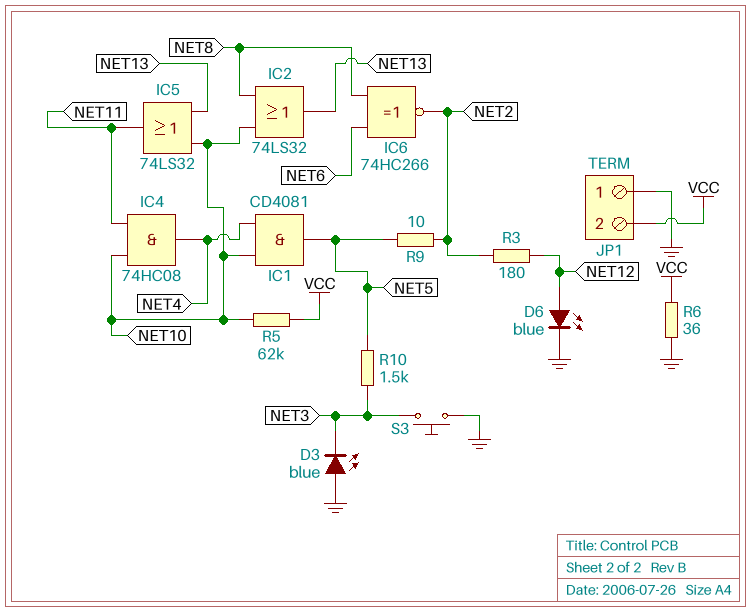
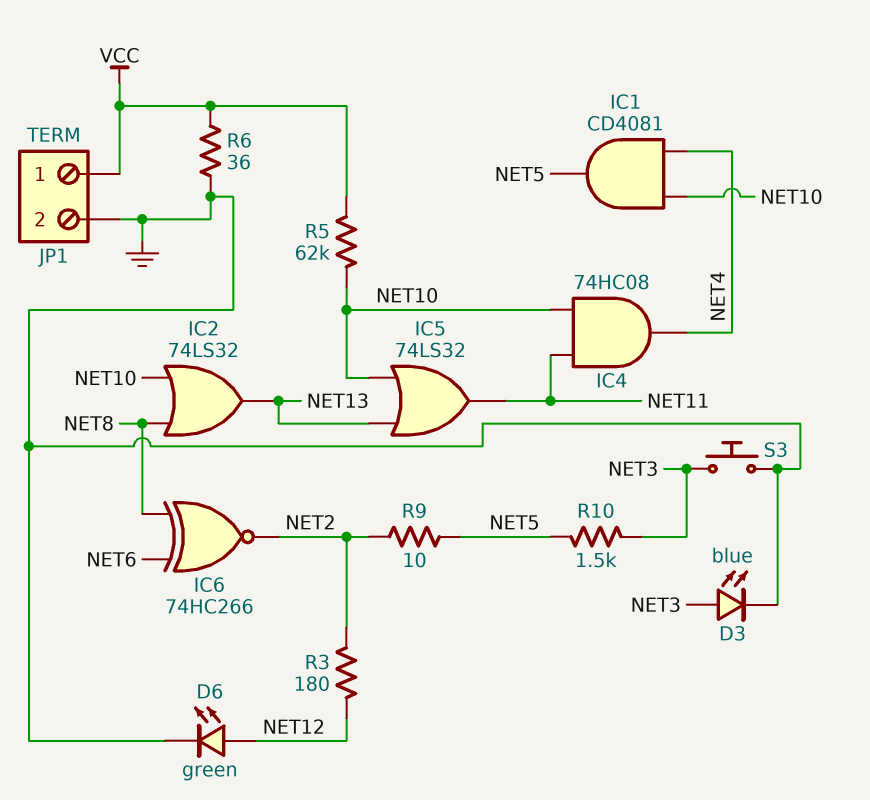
D3: LED blue (A GND, K NET3) -> LED blue (A NET3, K GND)
D6: LED blue (A NET12, K GND) -> LED green (A NET12, K GND)
JP1 pin 1: GND -> VCC
JP1 pin 2: VCC -> GND

